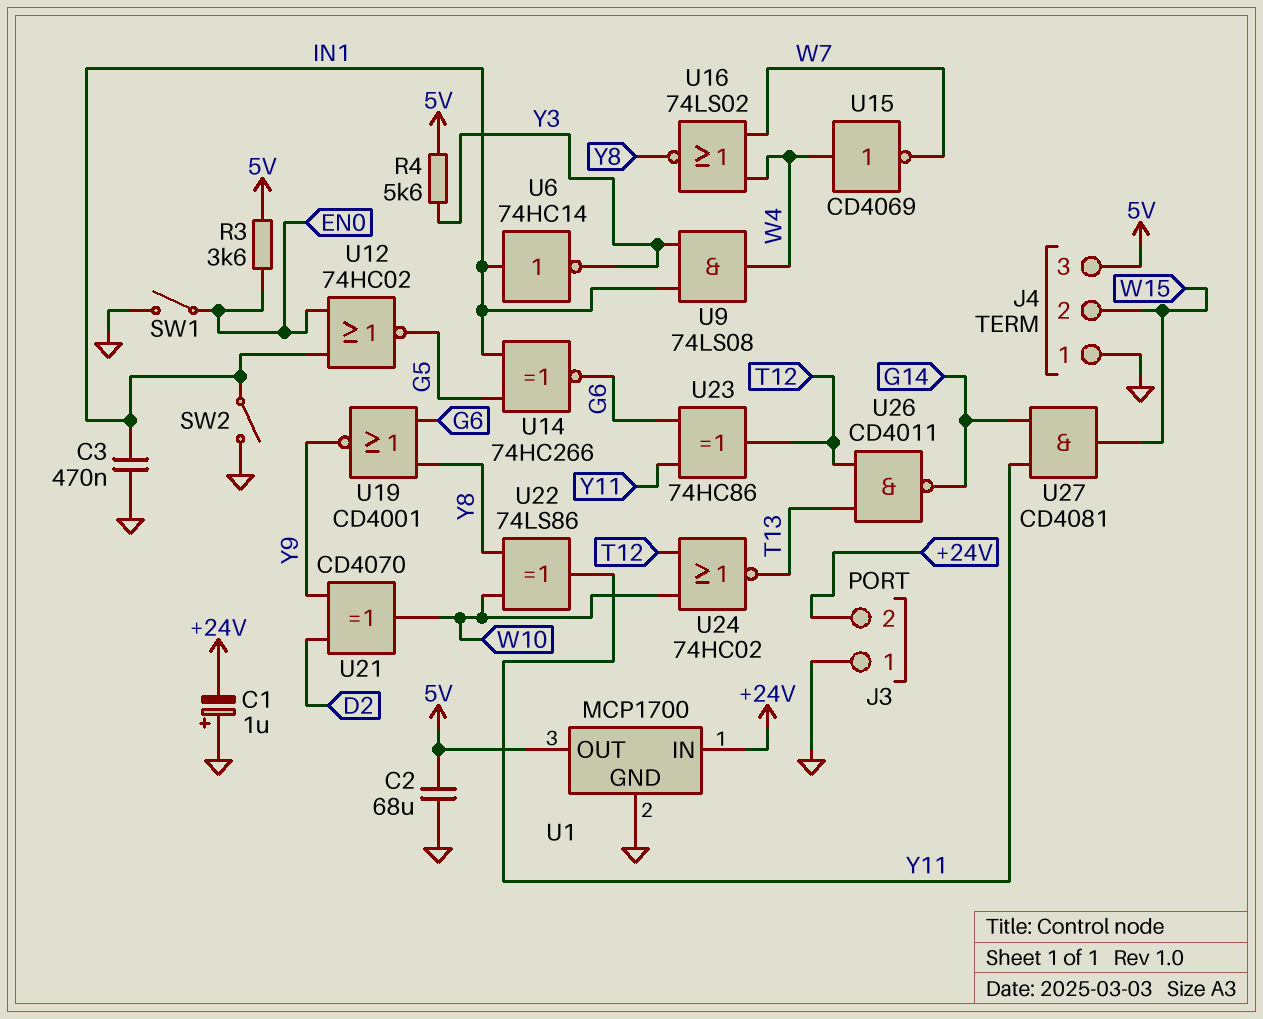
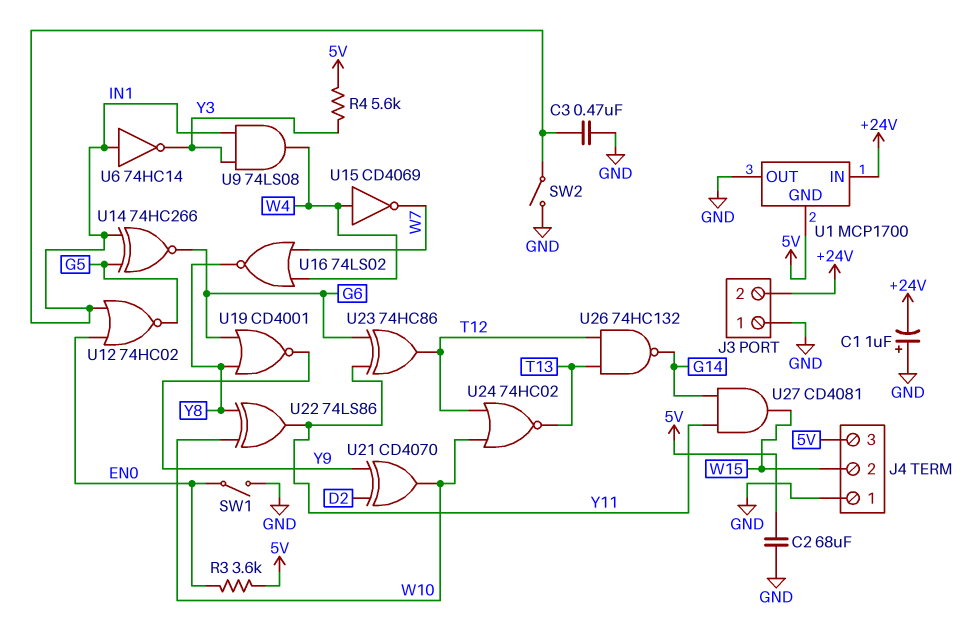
U1 pin GND: GND -> 5V
U1 pin OUT: 5V -> GND
U26: NAND CD4011 (in T12, in T13, out G14) -> NAND 74HC132 (in T12, in T13, out G14)

